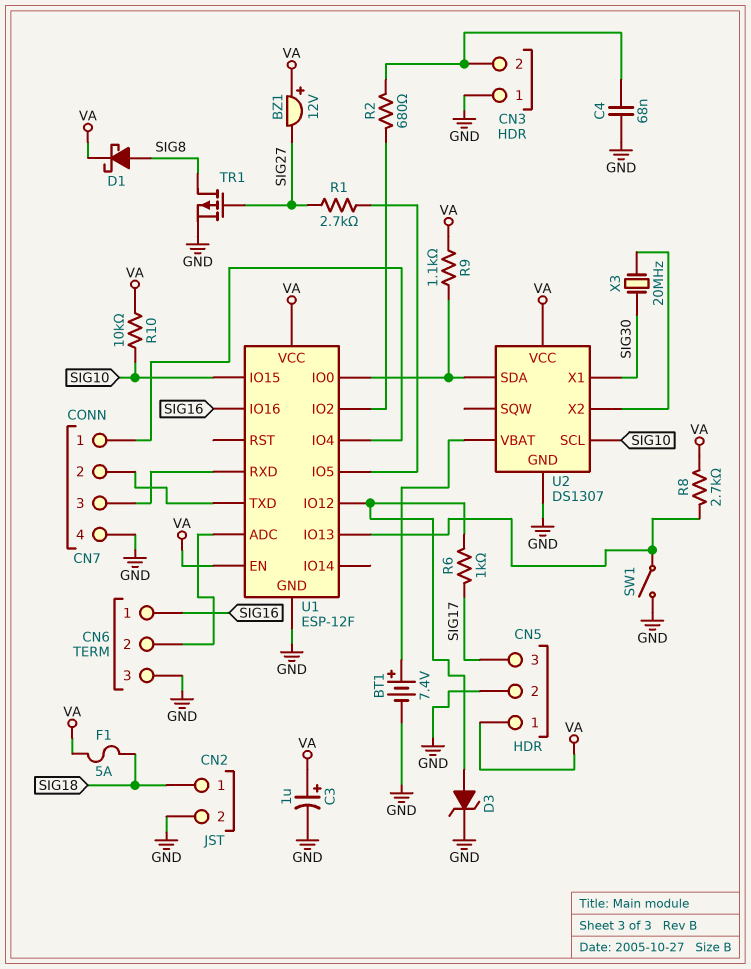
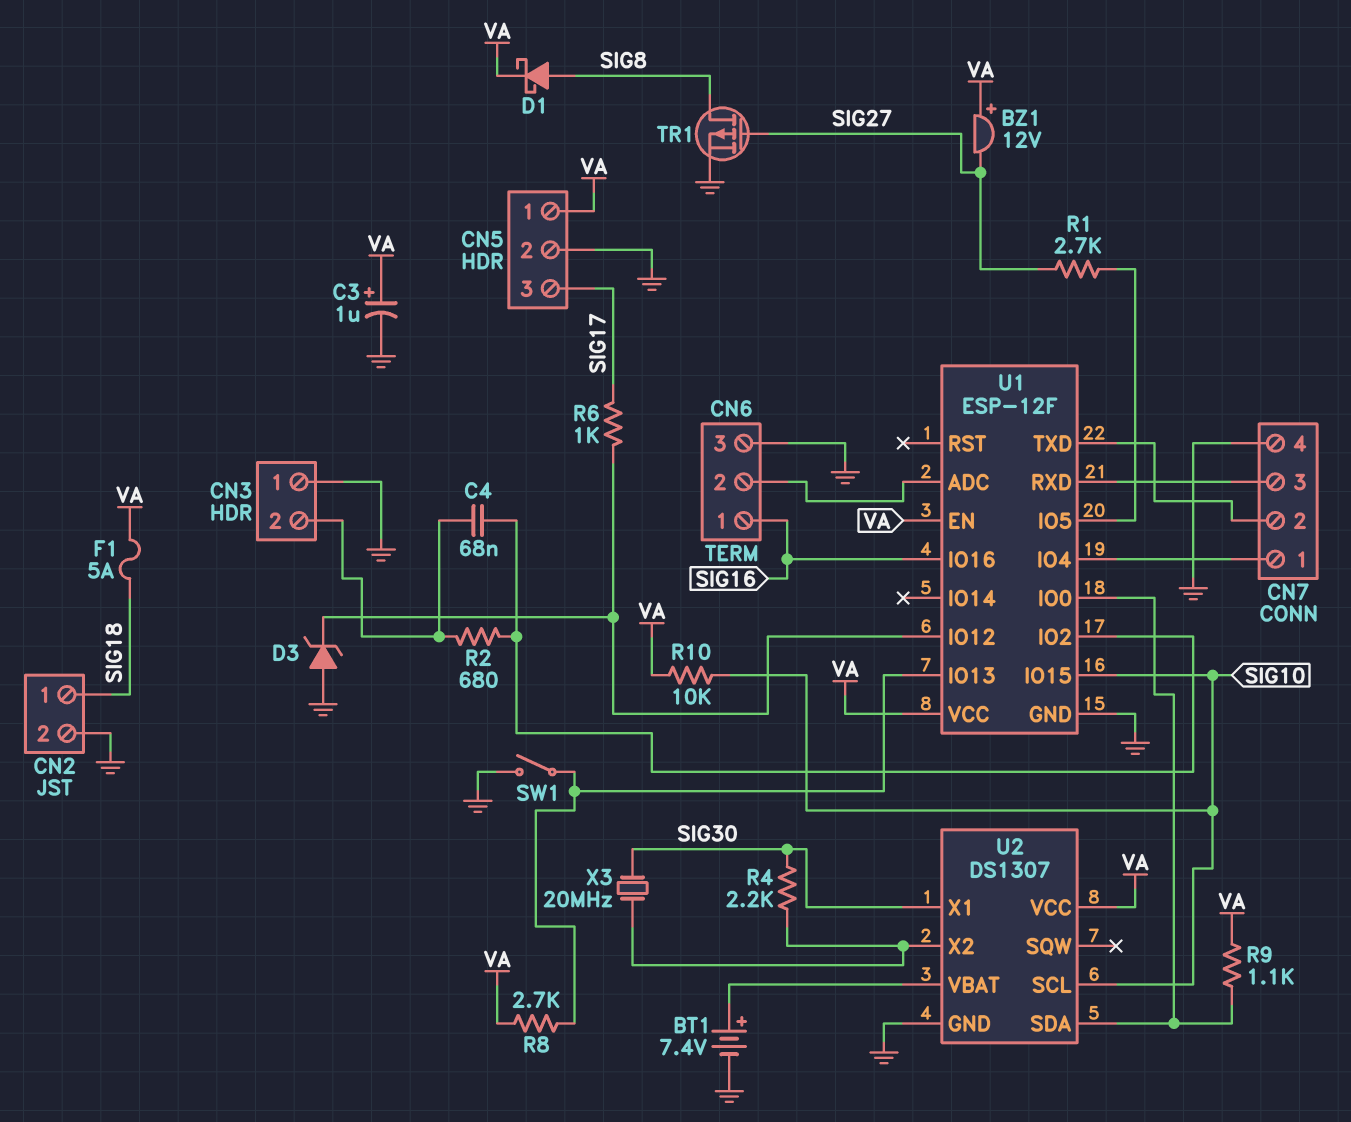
C4: 68nF (CN3/2, GND) -> 68nF (CN3/2, U1/IO2)
D3: zener (A U1/IO12, K GND) -> zener (A GND, K U1/IO12)
R4: none -> 2.2k (SIG30, U2/X2)

